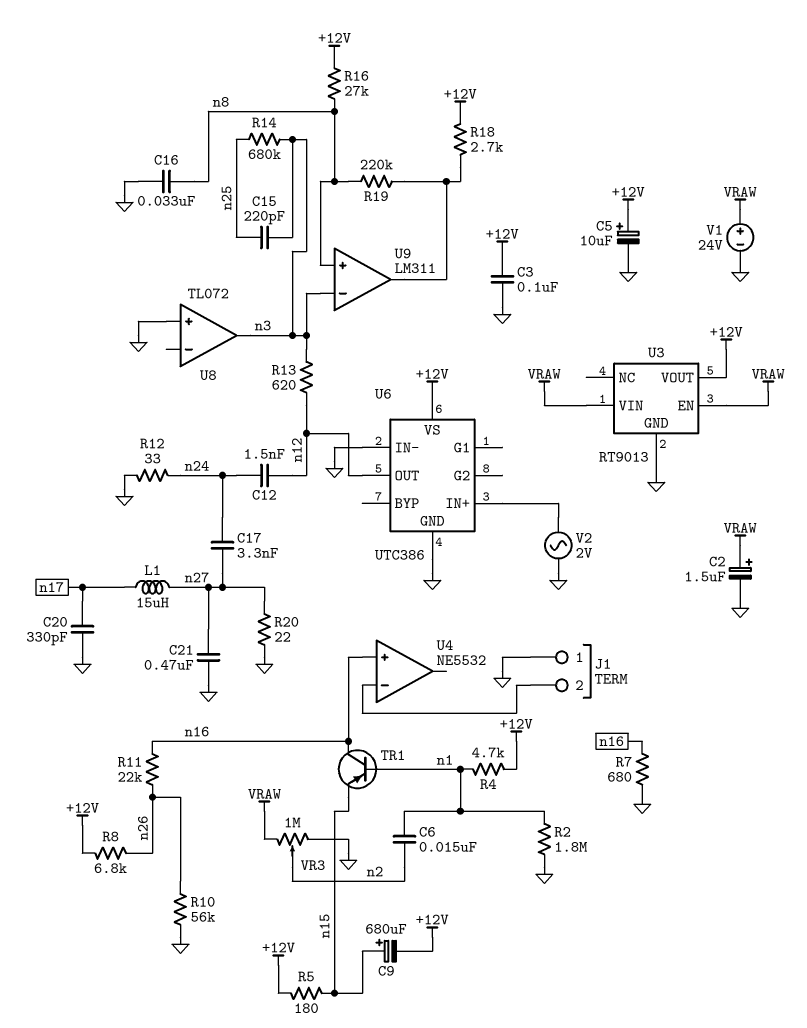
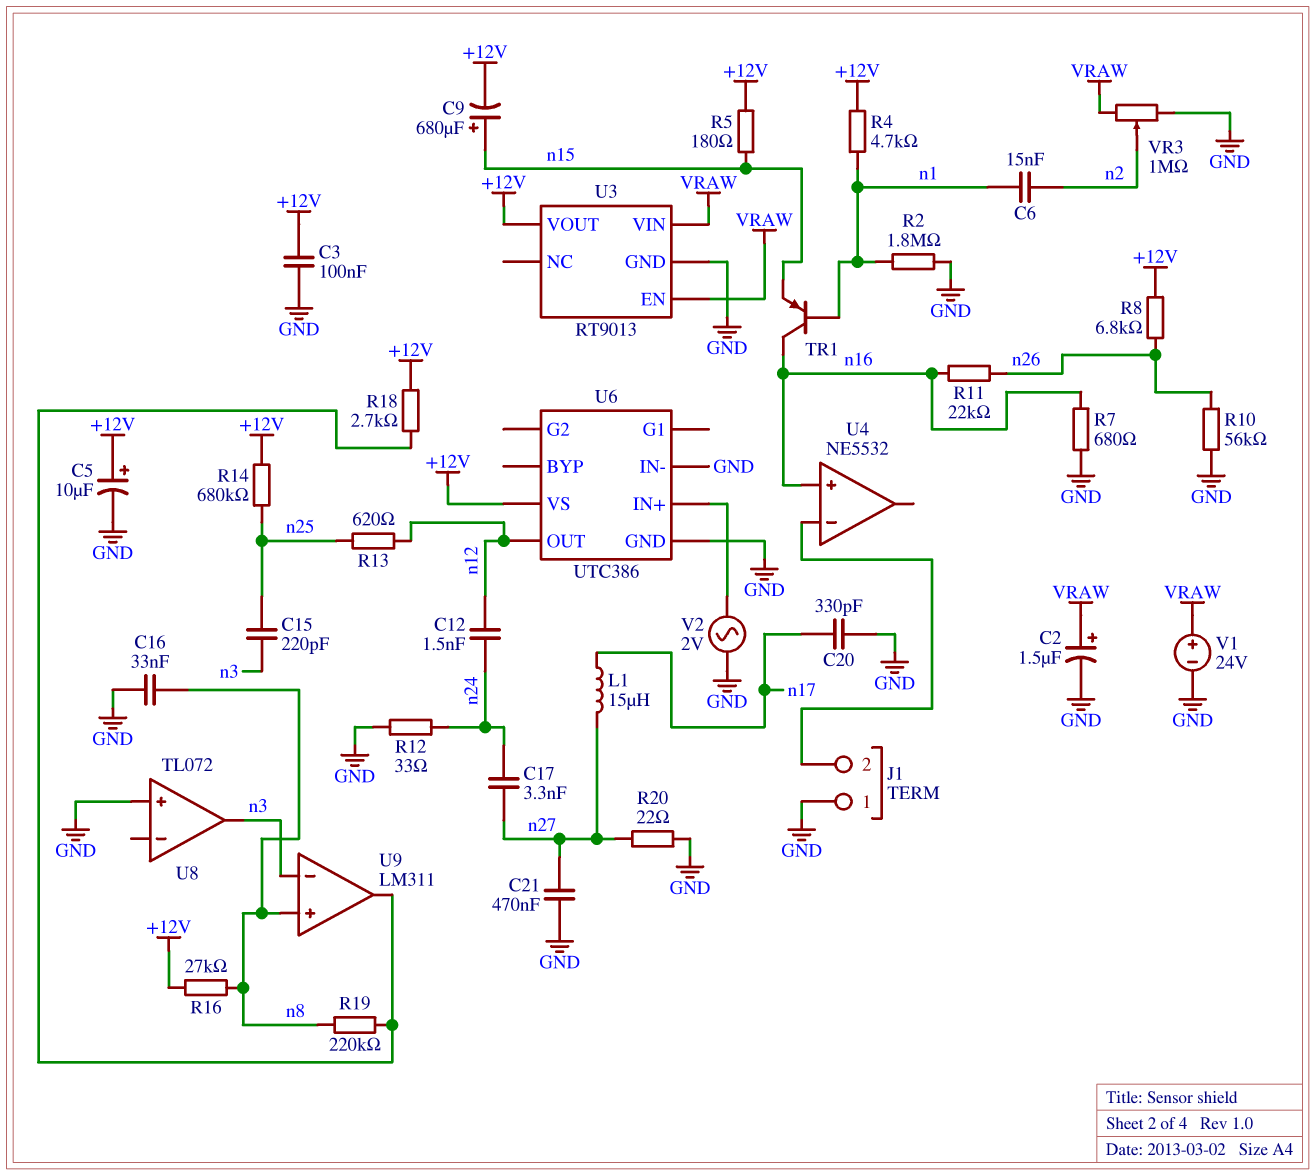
R13: 620 (n3, n12) -> 620 (n12, n25)
R14: 680k (n3, n25) -> 680k (+12V, n25)

